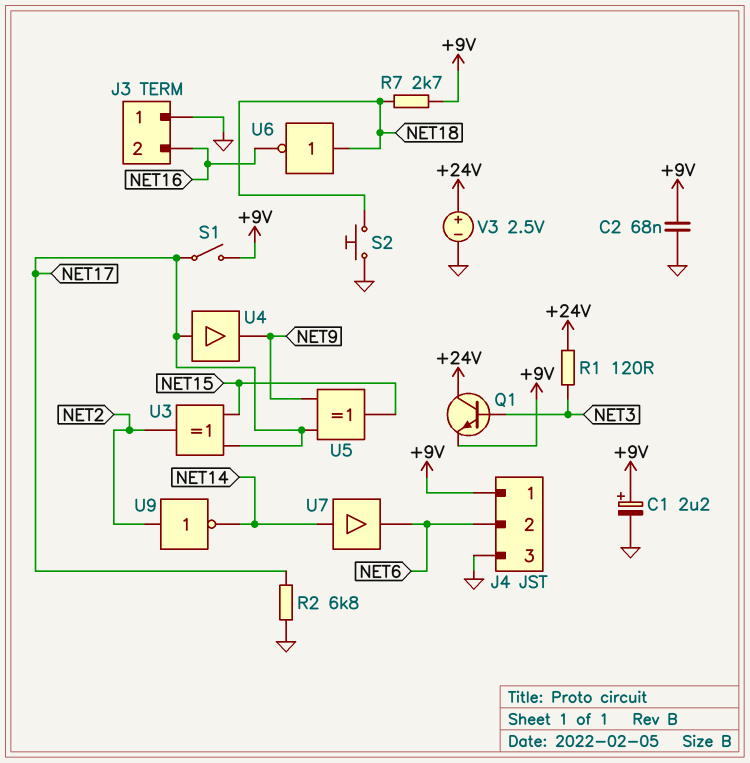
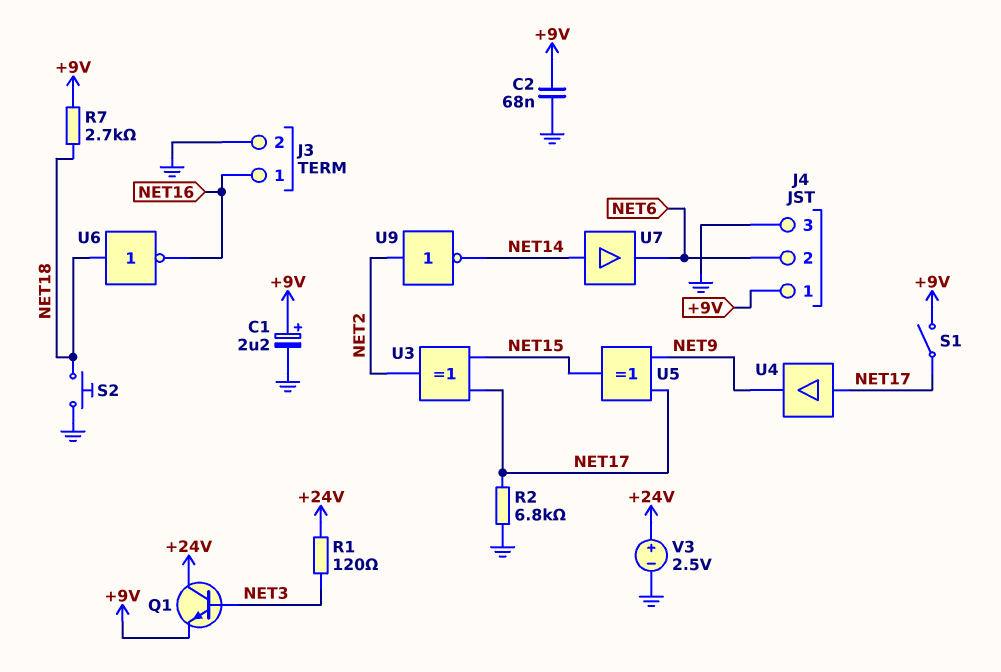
J3 pin 1: GND -> NET16
J3 pin 2: NET16 -> GND

